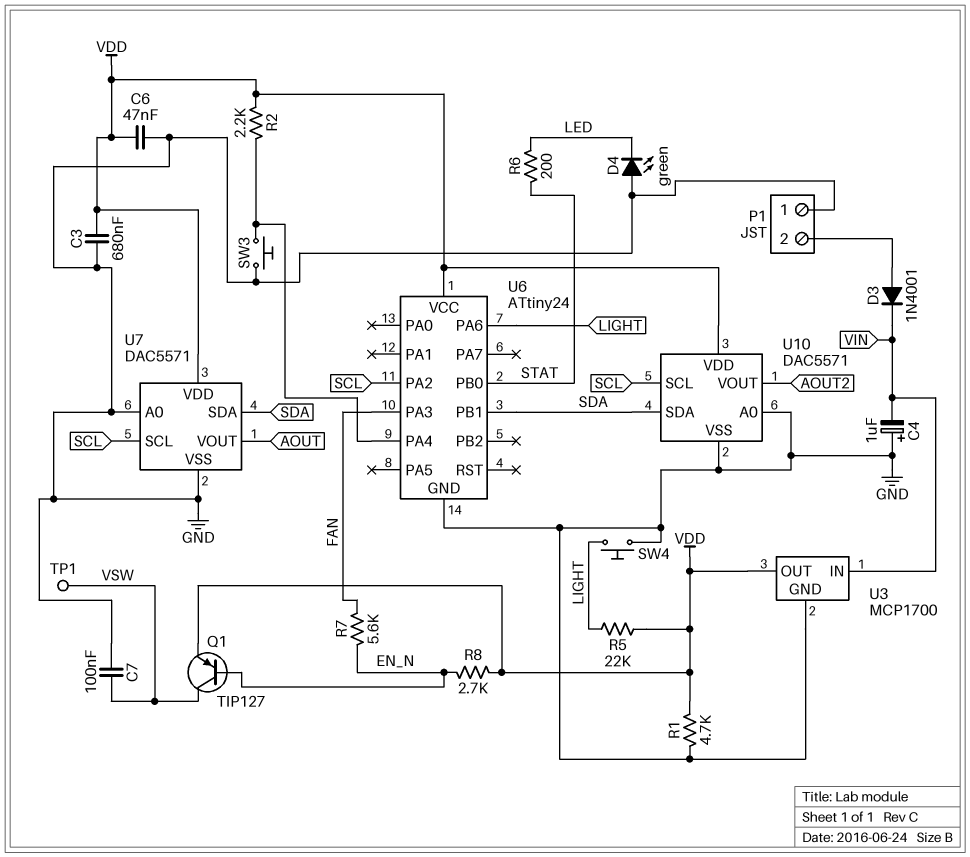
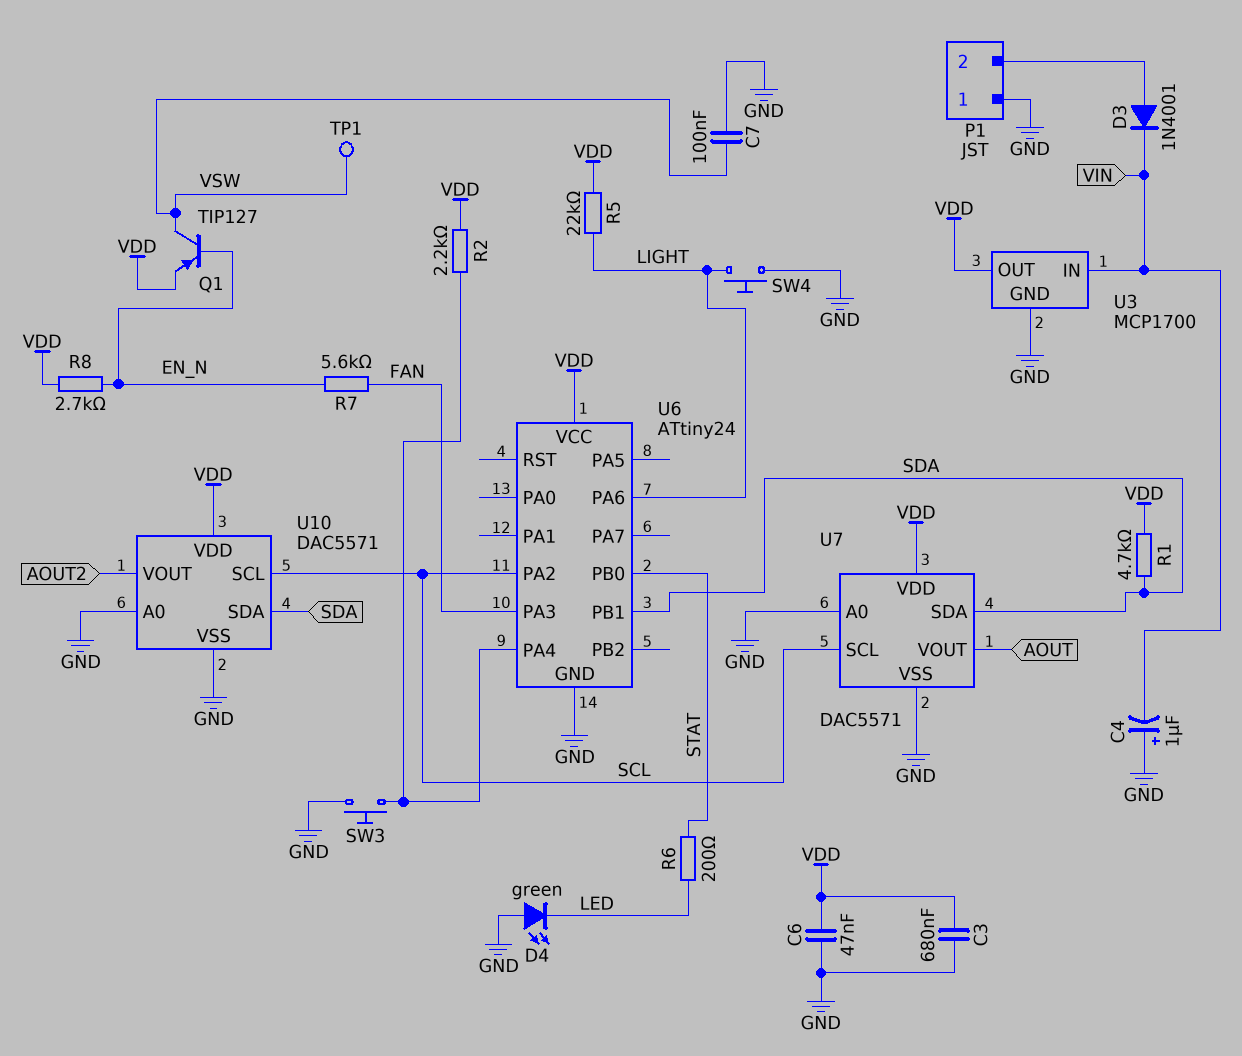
R1: 4.7k (GND, VDD) -> 4.7k (SDA, VDD)

